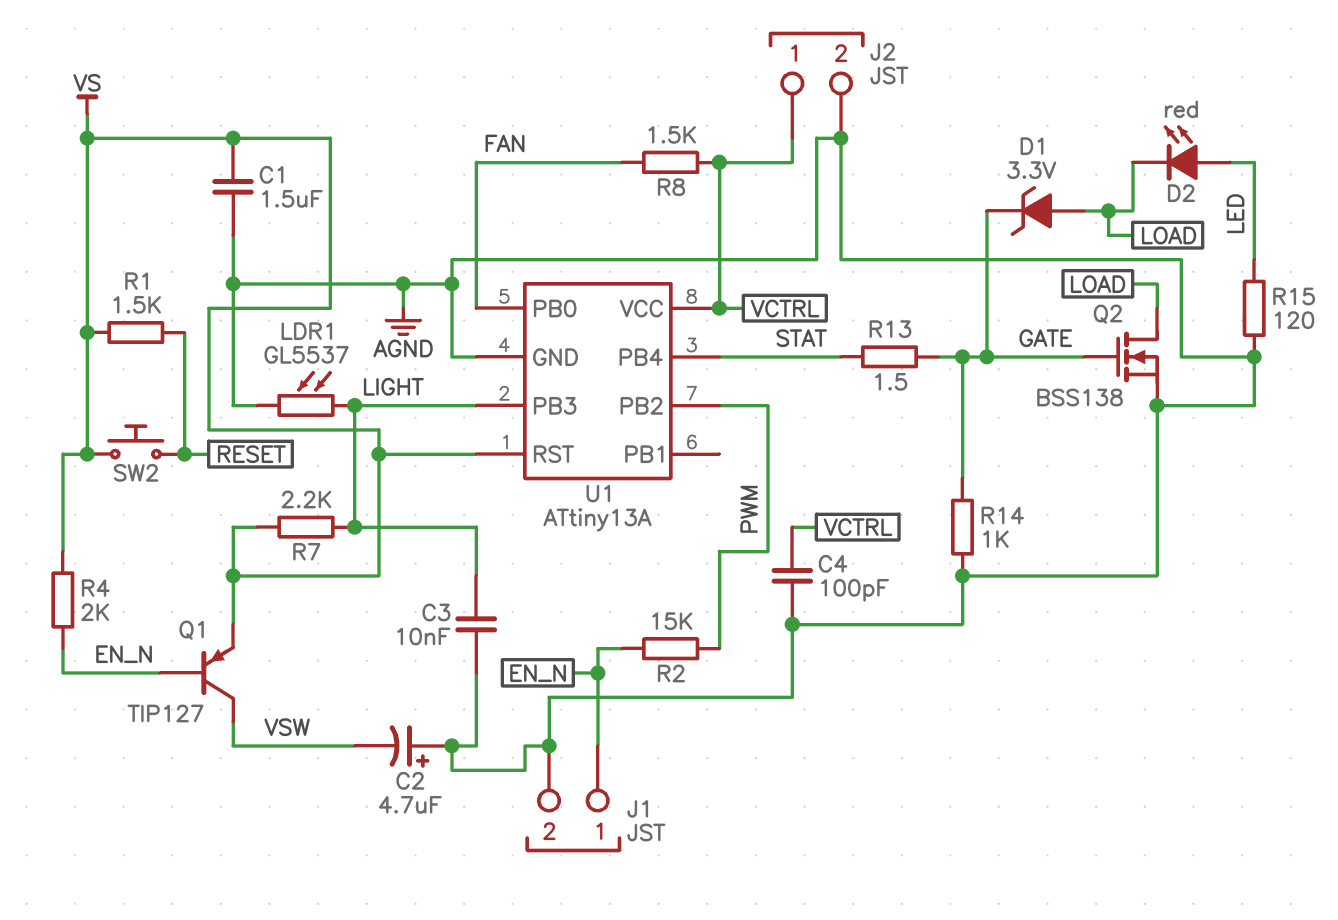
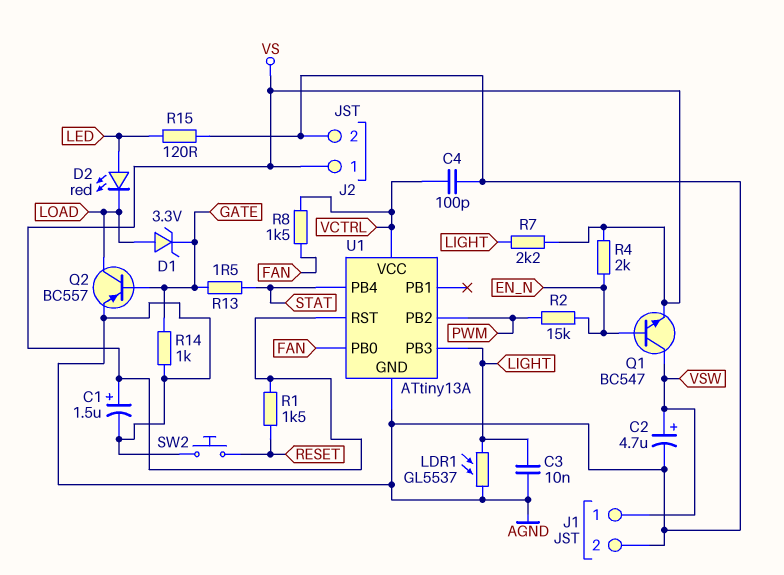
C1: 1.5uF (AGND, VS) -> 1.5uF (plus VS, minus AGND)
C2: 4.7uF (plus AGND, minus VSW) -> 4.7uF (plus VSW, minus AGND)
J1 pin 1: EN_N -> VSW
J2 pin 1: VCTRL -> VS
Q1: PNP TIP127 (B EN_N, C VSW, E VS) -> NPN BC547 (B EN_N, C VSW, E VS)
Q2: NMOS BSS138 (G GATE, D LOAD, S AGND) -> PNP BC557 (B GATE, C LOAD, E AGND)
SW2: button (RESET, VS) -> button (AGND, RESET)

